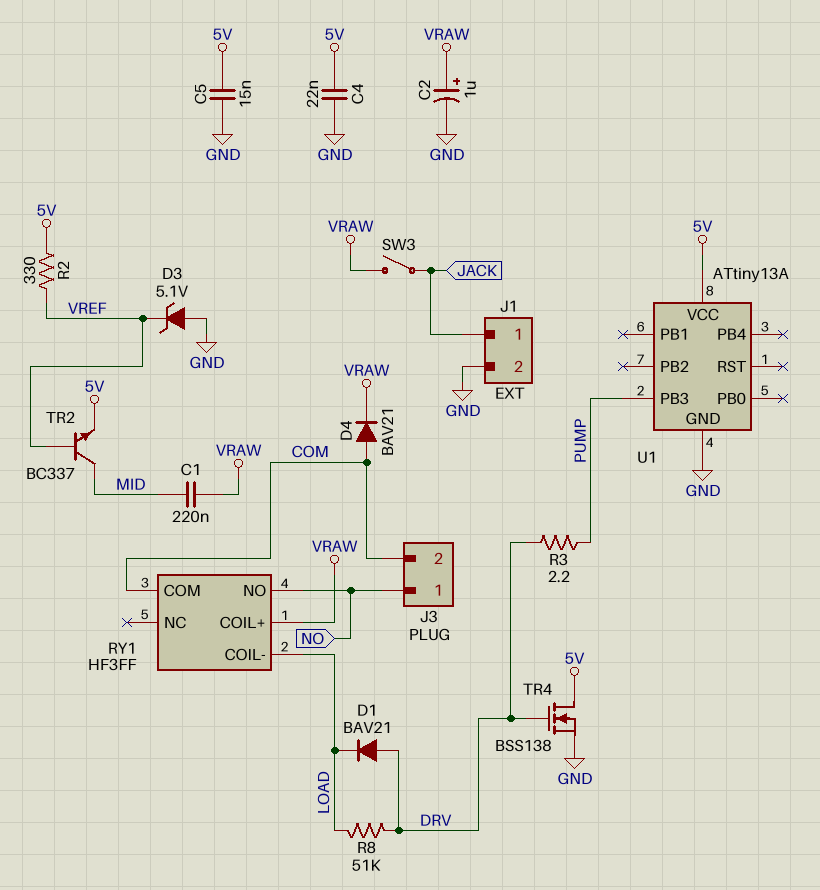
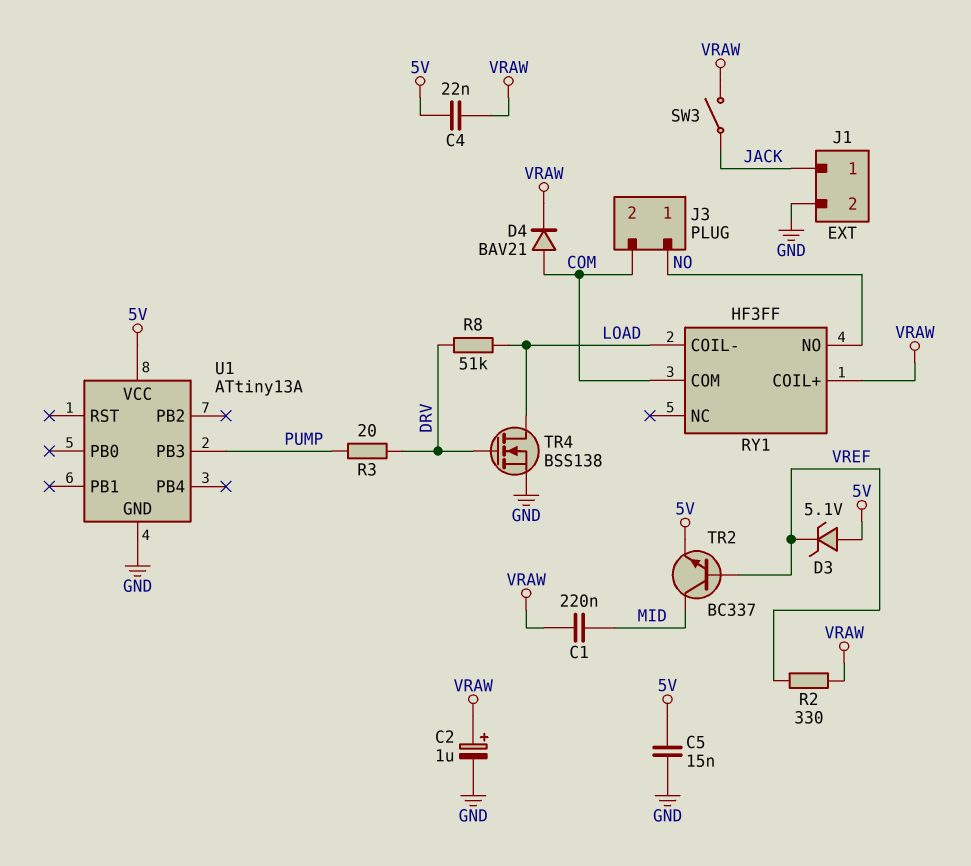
C4: 22nF (5V, GND) -> 22nF (5V, VRAW)
D1: diode BAV21 (A DRV, K LOAD) -> none
D3: zener 5.1V (A GND, K VREF) -> zener 5.1V (A 5V, K VREF)
R2: 330 (5V, VREF) -> 330 (VRAW, VREF)
R3: 2.2 (DRV, PUMP) -> 20 (DRV, PUMP)
TR4: NMOS BSS138 (G DRV, D 5V, S GND) -> NMOS BSS138 (G DRV, D LOAD, S GND)

